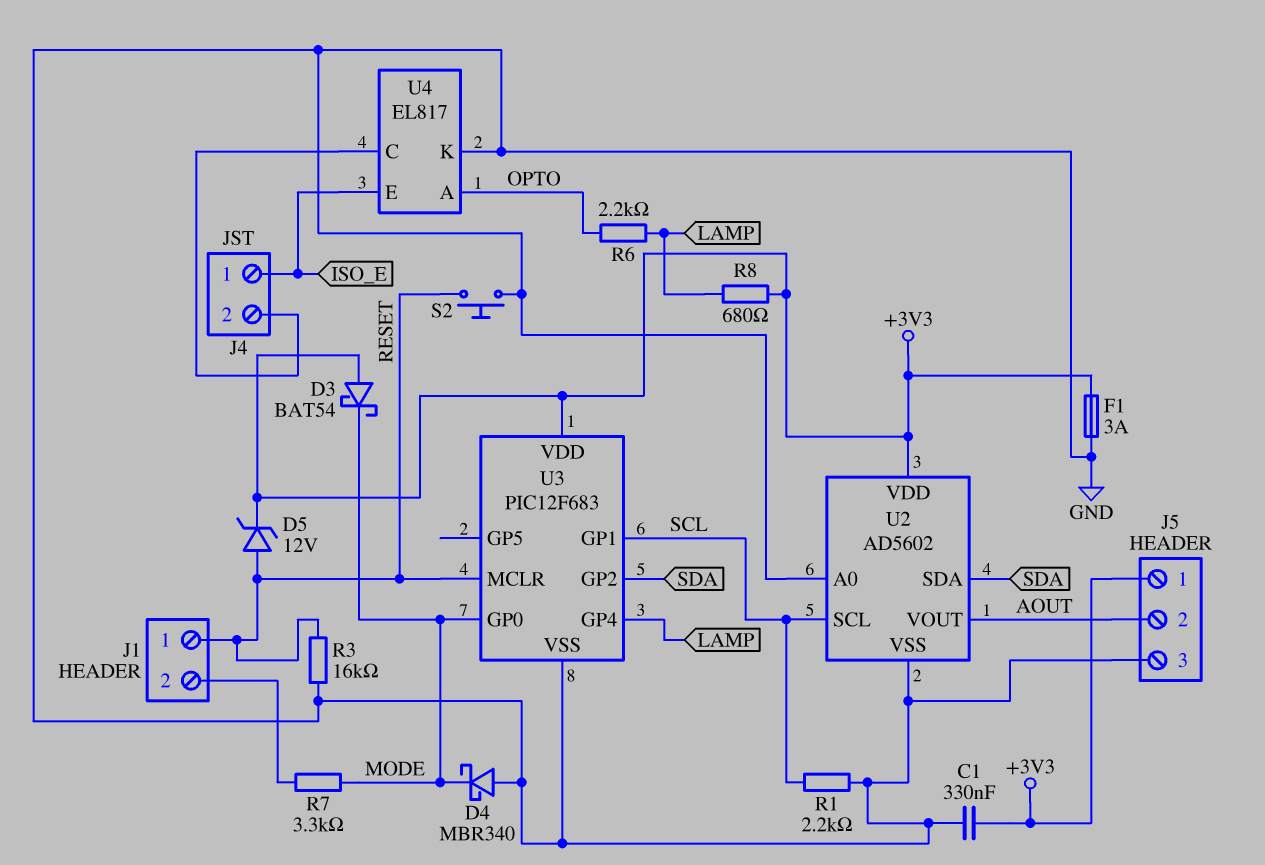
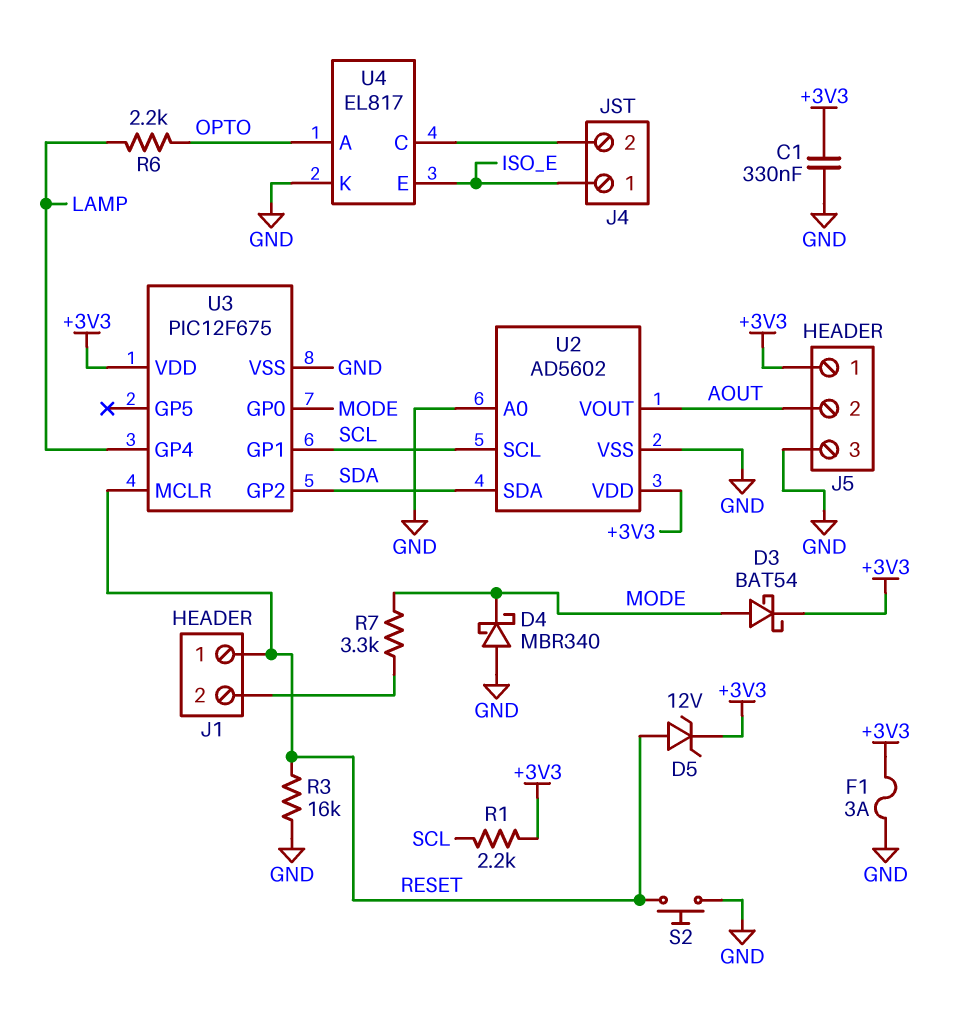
D3: schottky BAT54 (A +3V3, K MODE) -> schottky BAT54 (A MODE, K +3V3)
R1: 2.2k (GND, SCL) -> 2.2k (+3V3, SCL)
R8: 680 (+3V3, LAMP) -> none
U3: PIC12F683 -> PIC12F675

